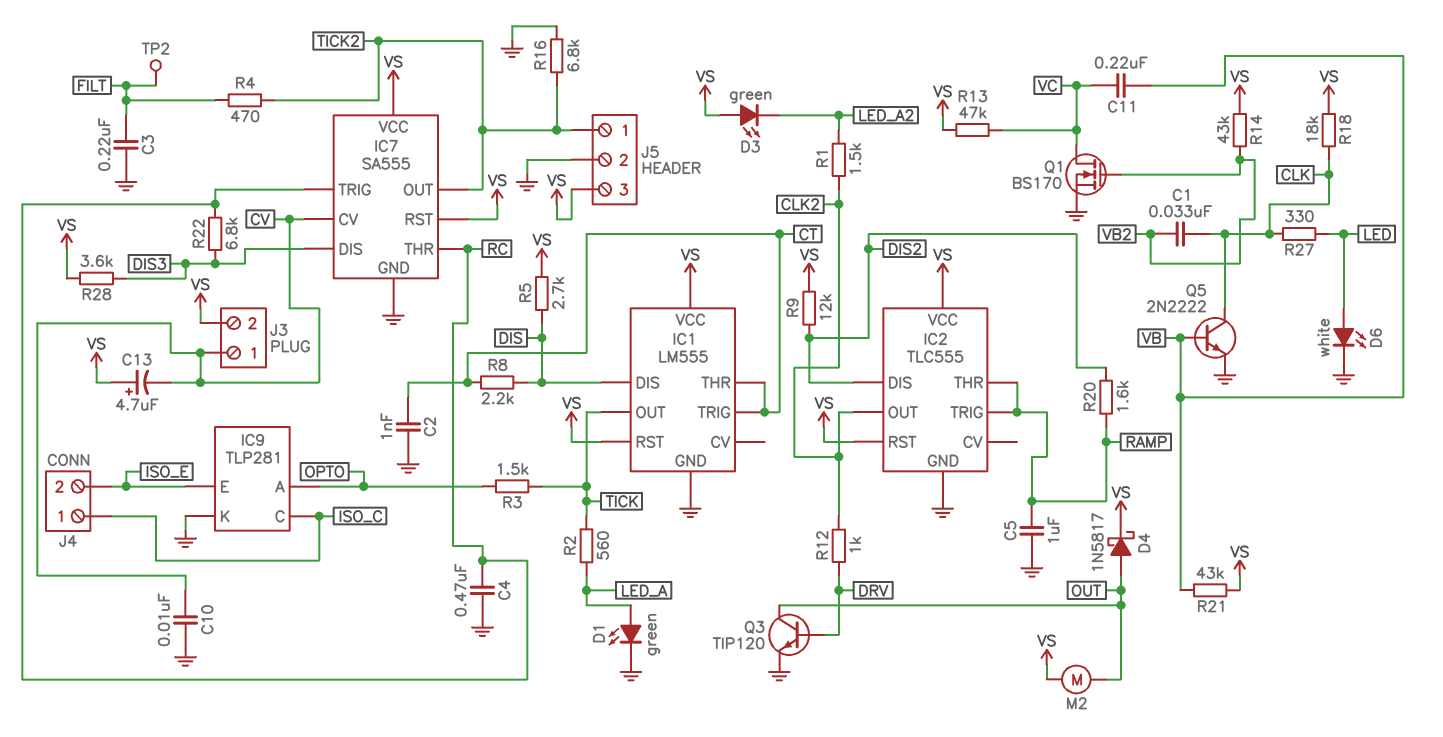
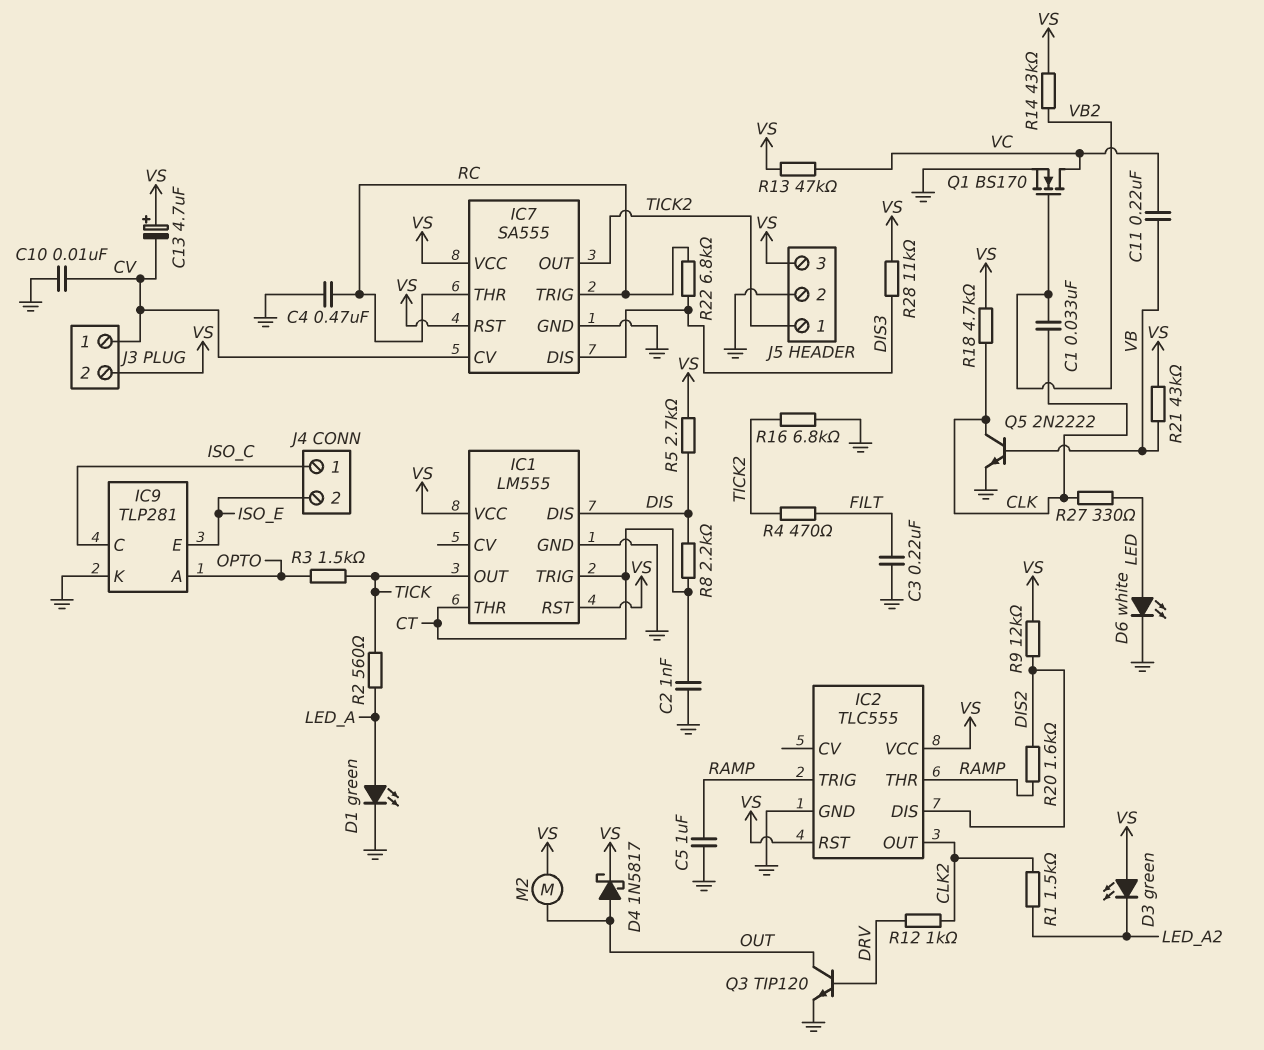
R18: 18k (CLK, VS) -> 4.7k (CLK, VS)
R28: 3.6k (DIS3, VS) -> 11k (DIS3, VS)
TP2: test point (FILT) -> none

